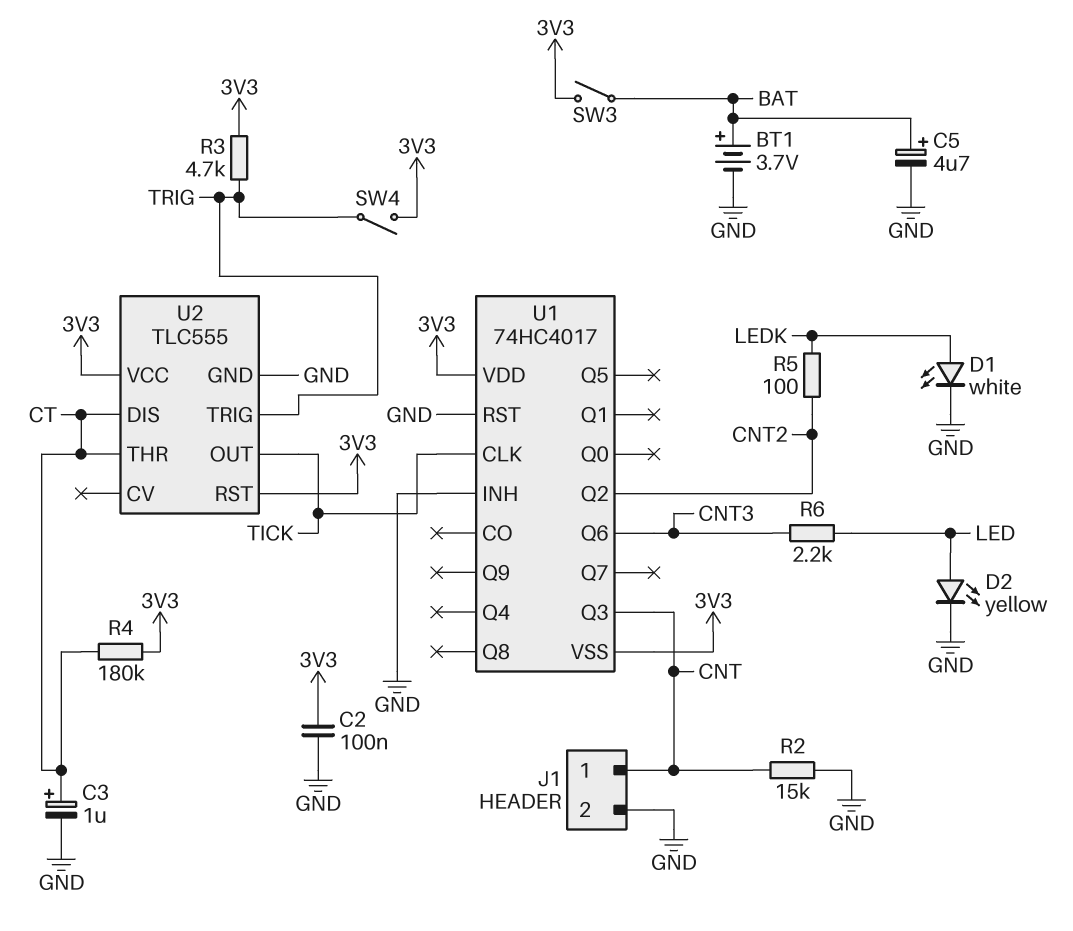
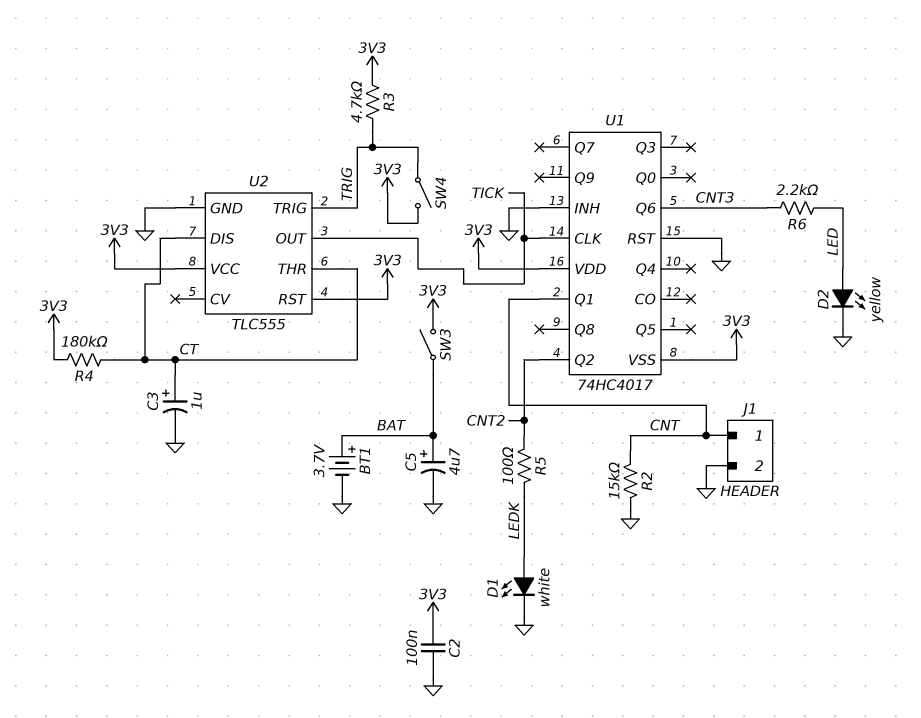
U1 pin Q1: none -> CNT
U1 pin Q3: CNT -> none

